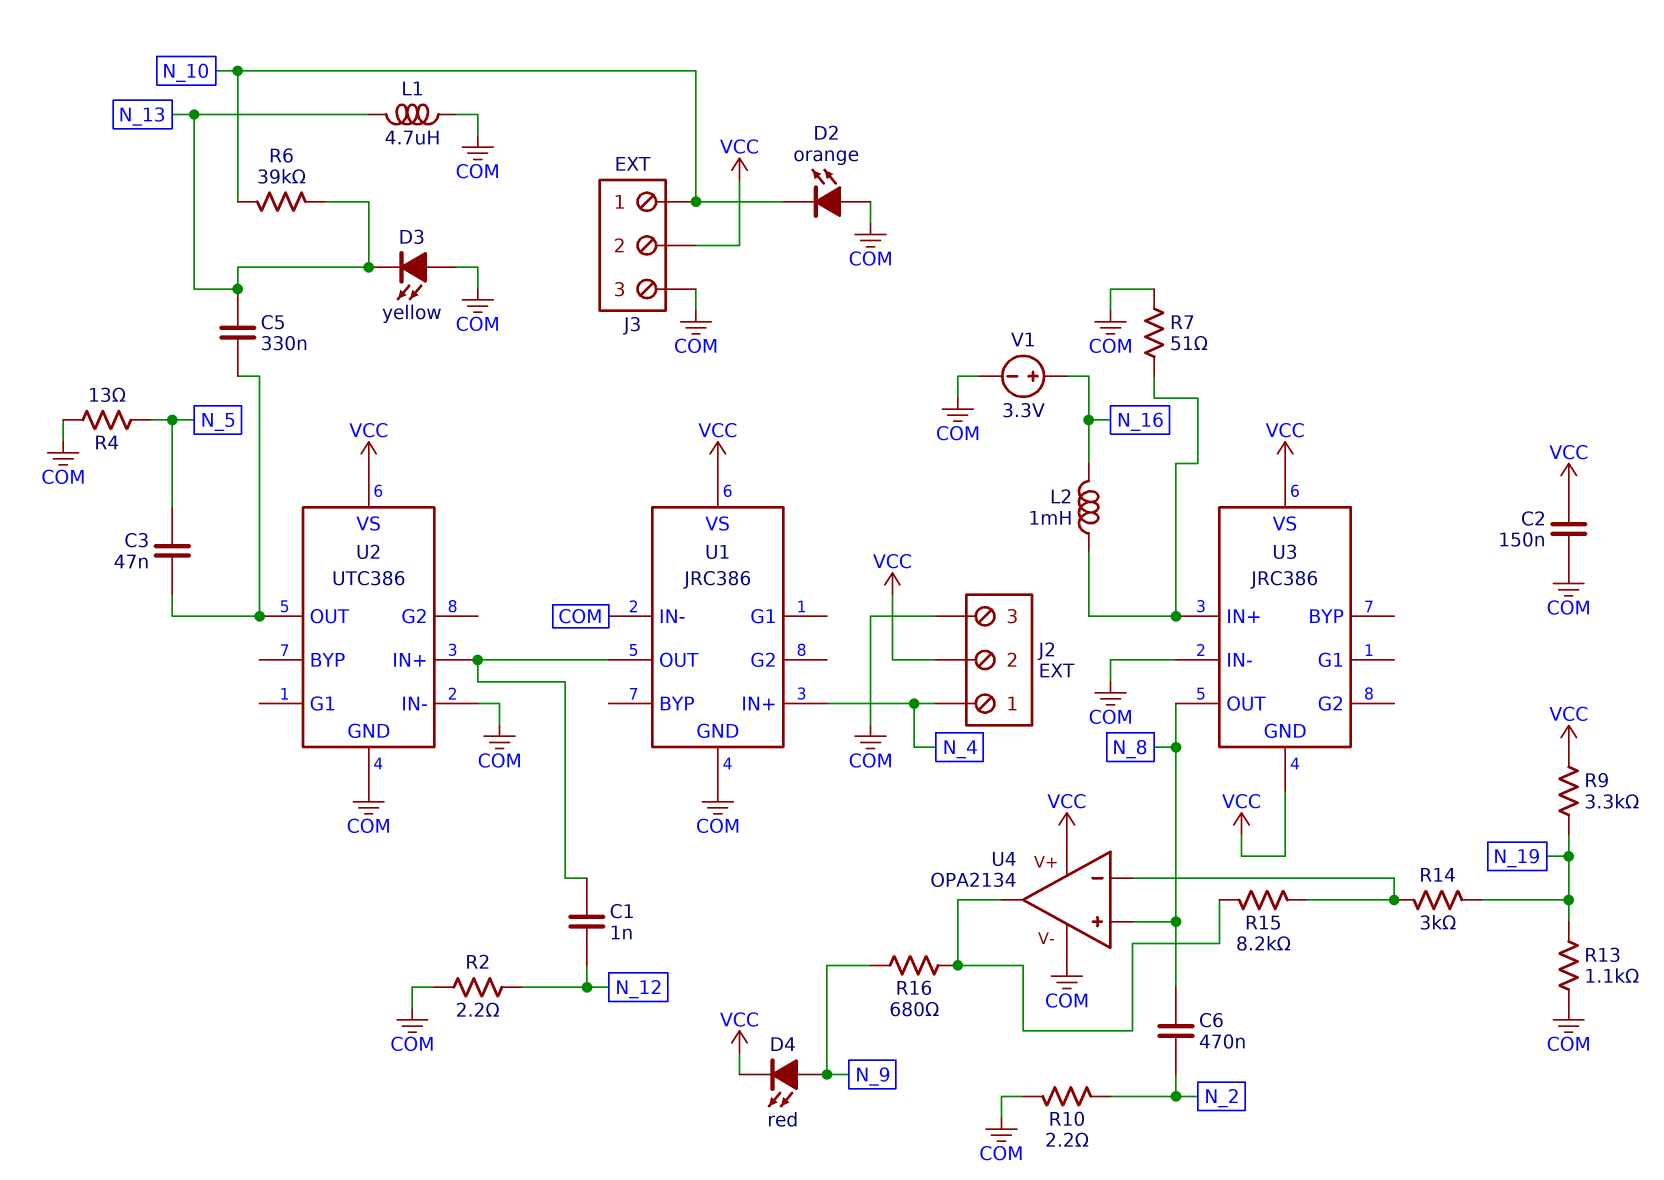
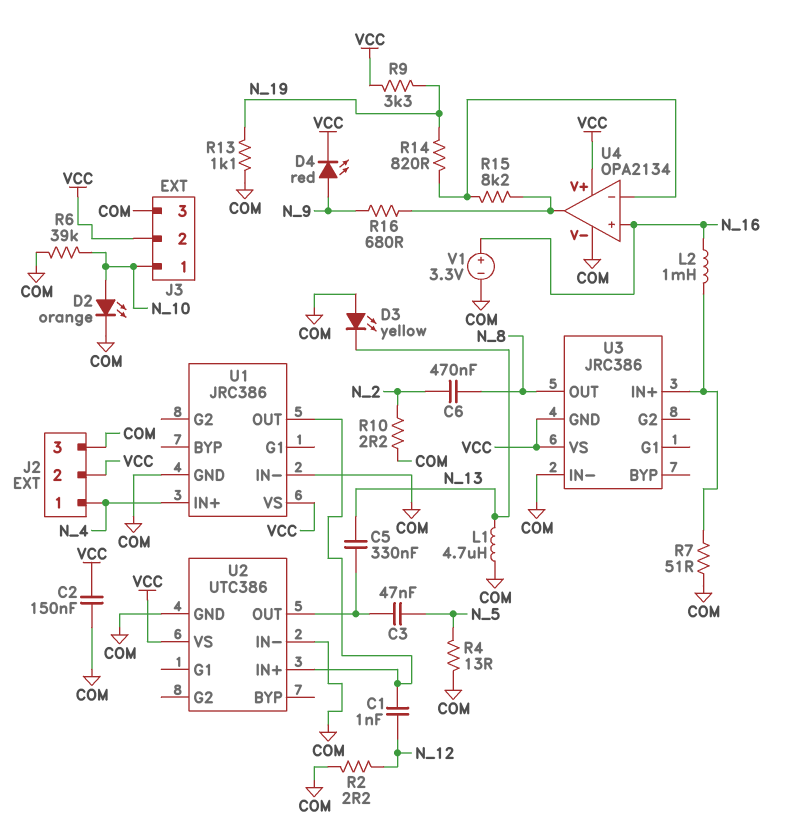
D2: LED orange (A COM, K N_10) -> LED orange (A N_10, K COM)
R6: 39k (N_10, N_13) -> 39k (COM, N_10)
R14: 3k (N_19, U4/in-) -> 820 (N_19, U4/in-)
U4 pin in+: N_8 -> N_16

